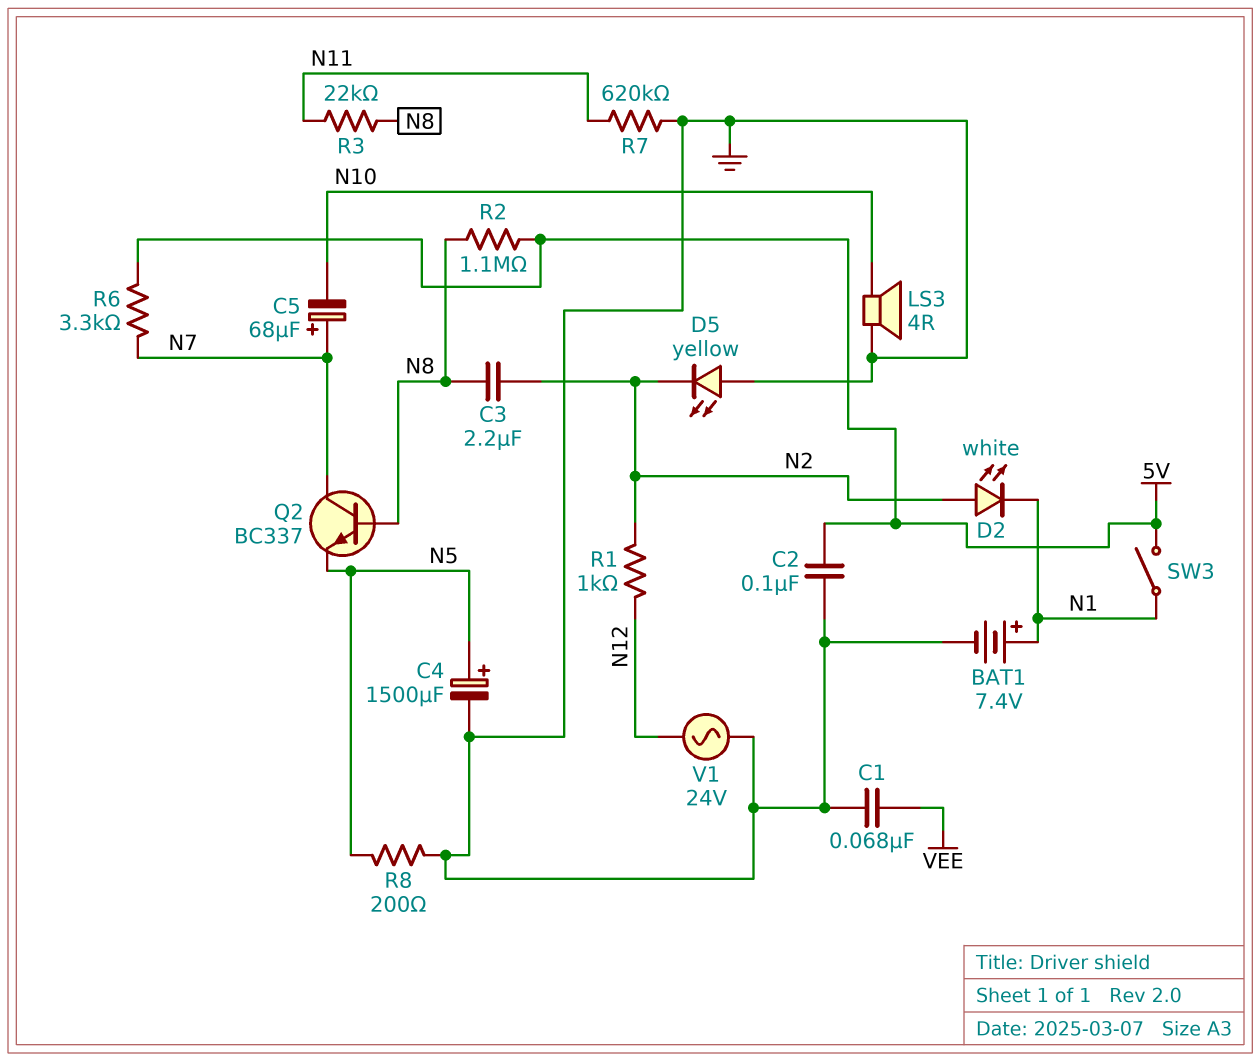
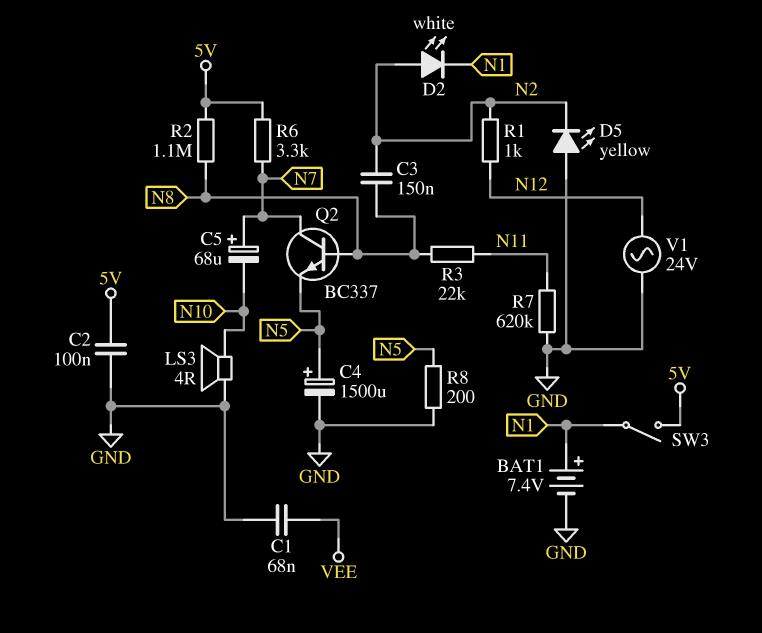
C3: 2.2uF (N2, N8) -> 150nF (N2, N8)

